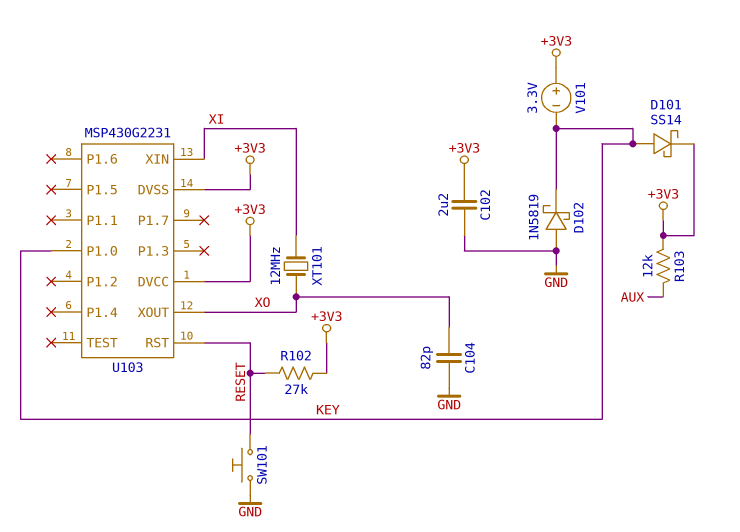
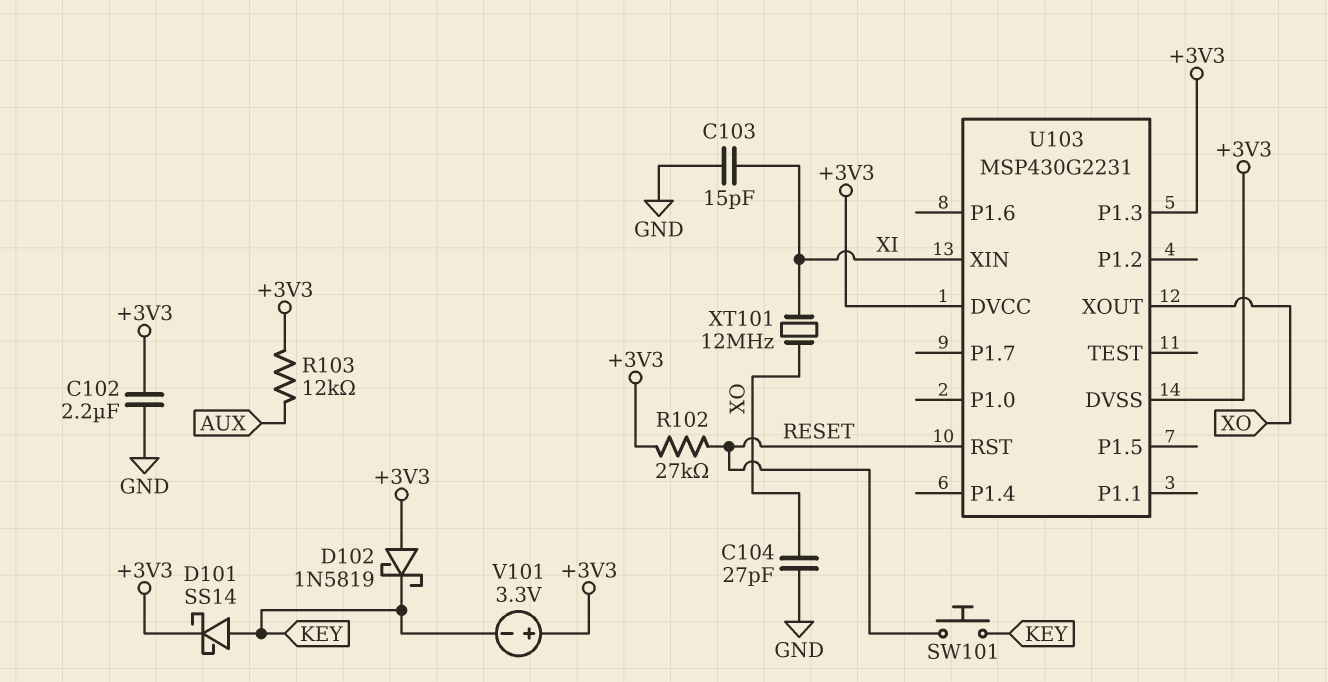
C103: none -> 15pF (GND, XI)
C104: 82pF (GND, XO) -> 27pF (GND, XO)
D102: schottky 1N5819 (A GND, K KEY) -> schottky 1N5819 (A +3V3, K KEY)
SW101: button (GND, RESET) -> button (KEY, RESET)
U103 pin P1.0: KEY -> none
U103 pin P1.3: none -> +3V3

